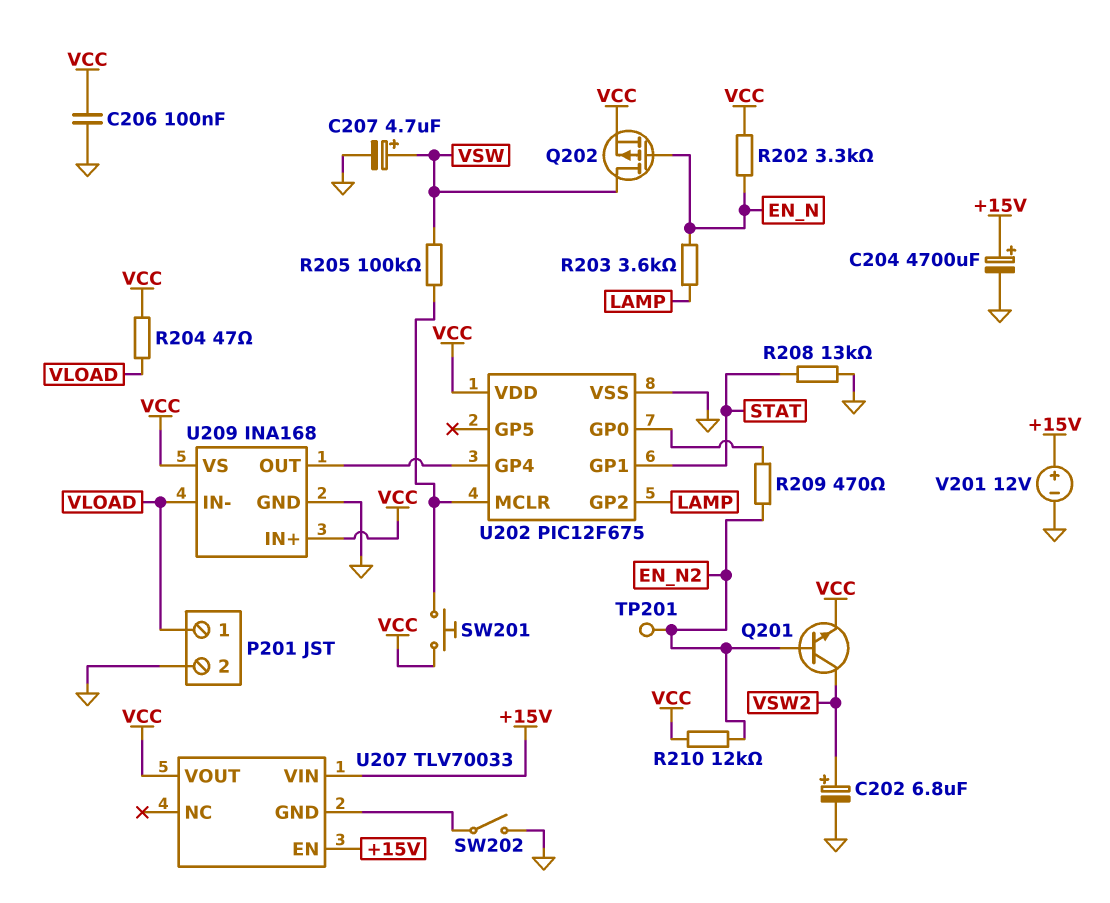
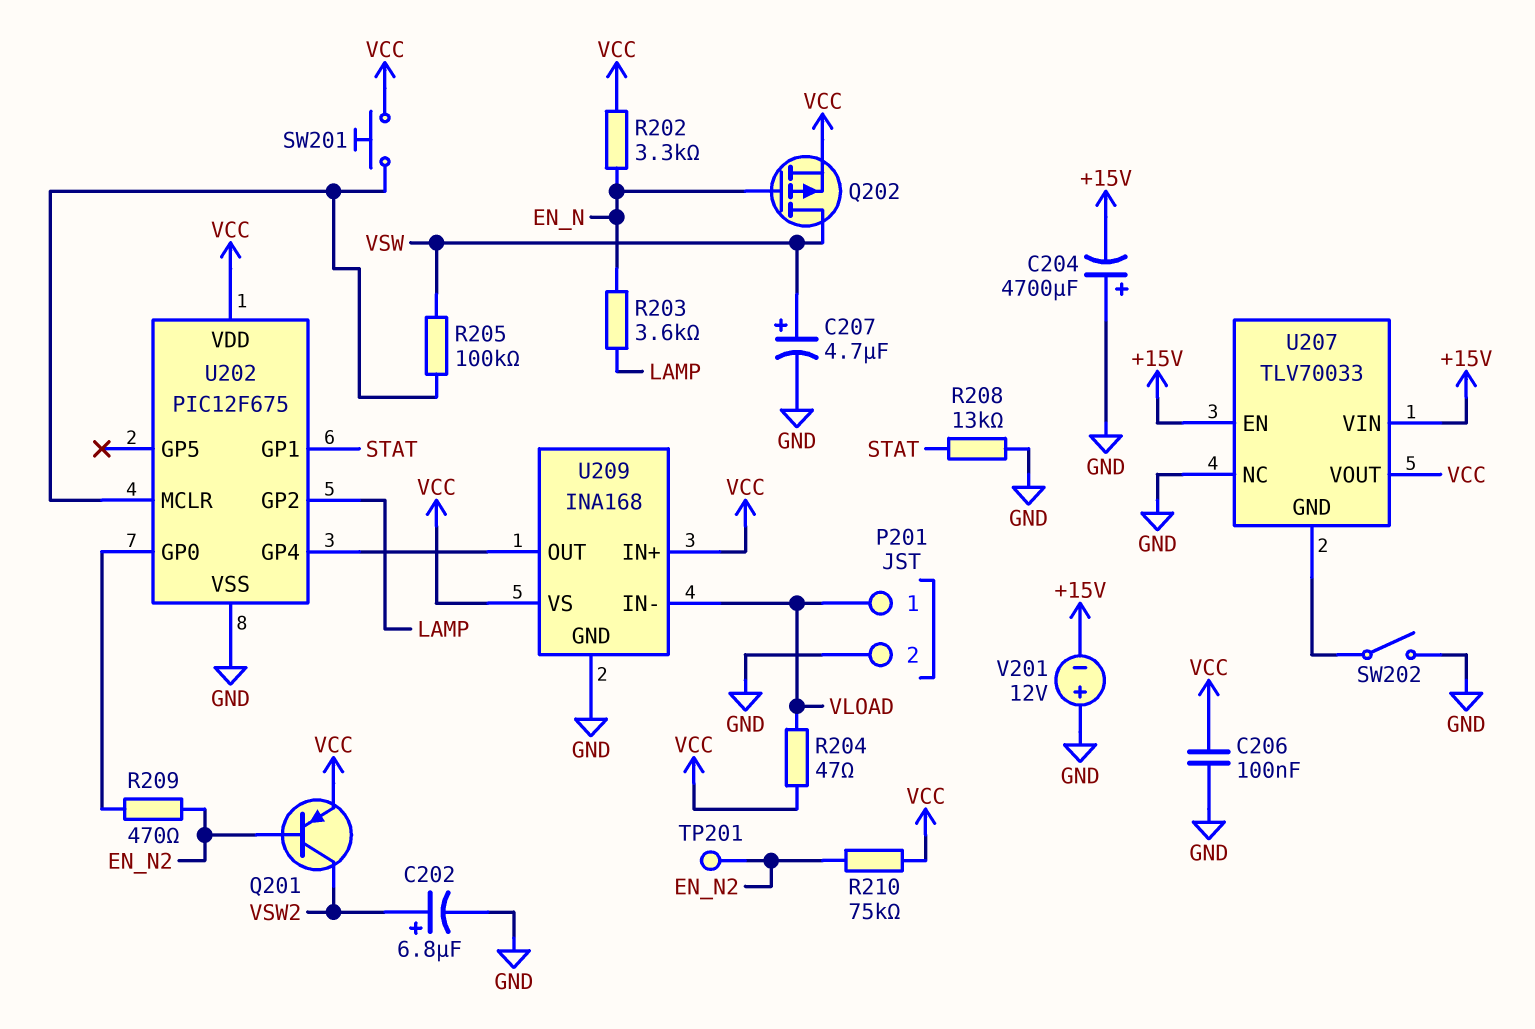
C204: 4700uF (plus +15V, minus GND) -> 4700uF (plus GND, minus +15V)
Q201: NPN (B EN_N2, C VSW2, E VCC) -> PNP (B EN_N2, C VSW2, E VCC)
R210: 12k (EN_N2, VCC) -> 75k (EN_N2, VCC)
U207 pin NC: none -> GND
V201: 12V (plus +15V, minus GND) -> 12V (plus GND, minus +15V)

